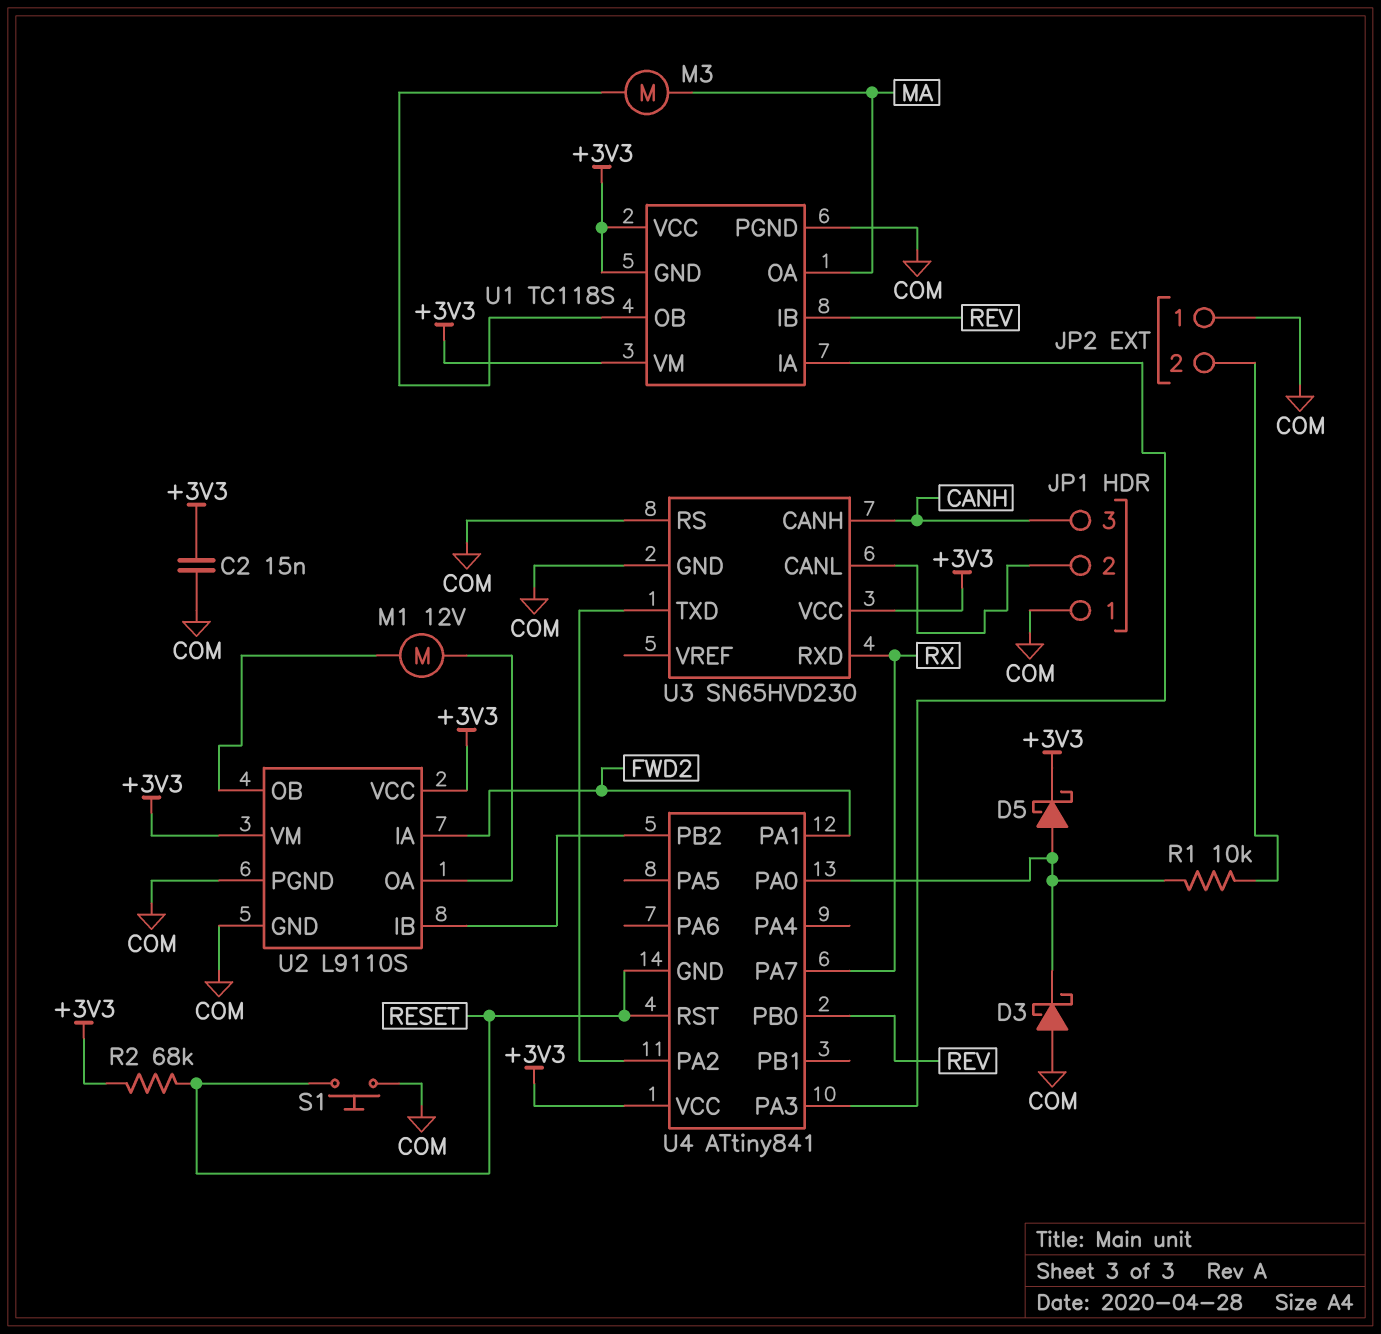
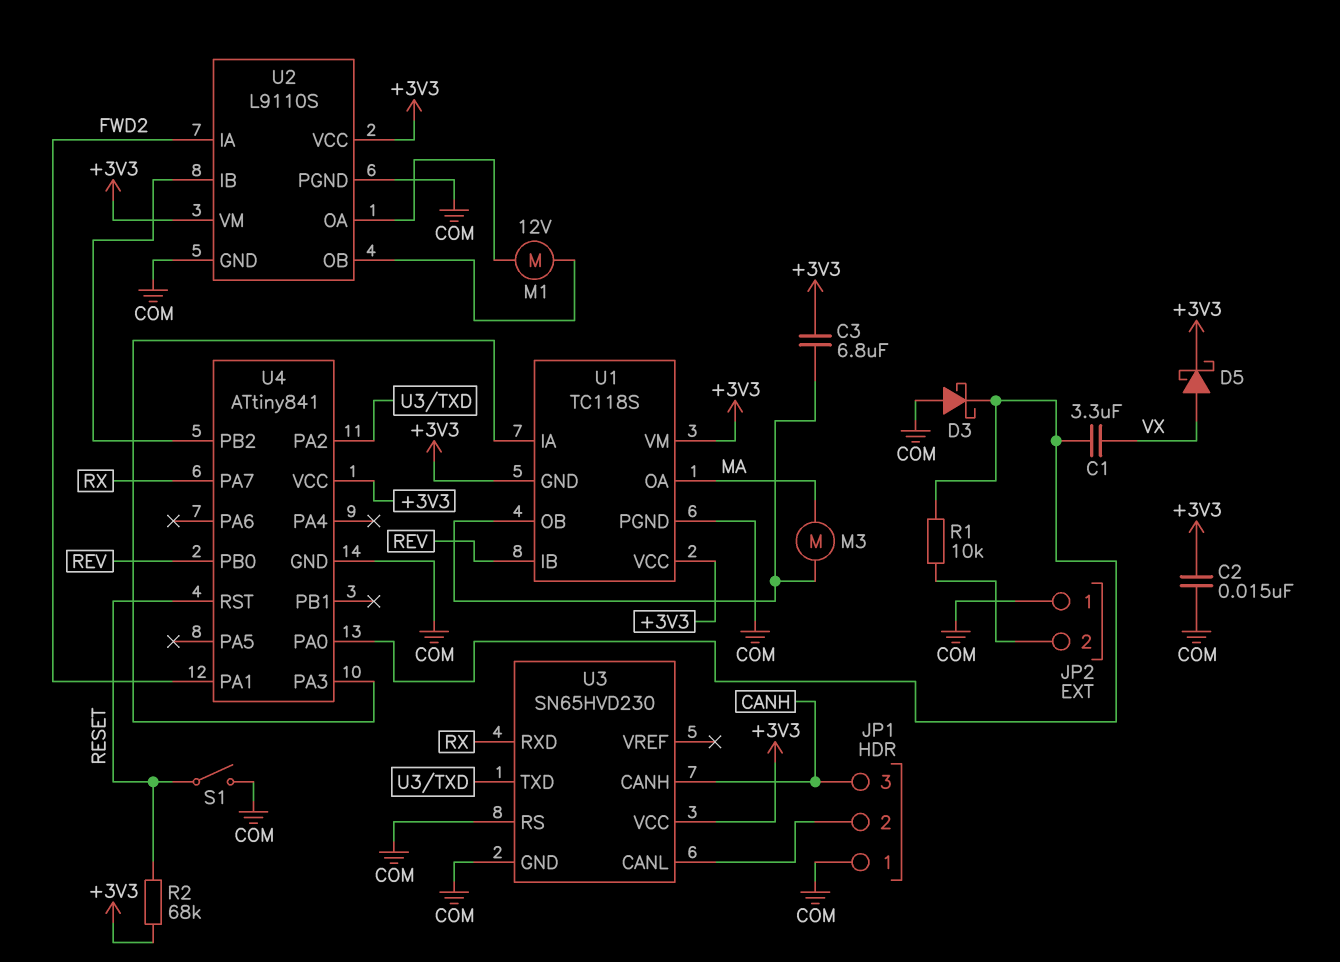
C1: none -> 3.3uF (U4/PA0, VX)
C3: none -> 6.8uF (+3V3, U1/OB)
D5: schottky (A U4/PA0, K +3V3) -> schottky (A VX, K +3V3)
S1: button (COM, RESET) -> switch (COM, RESET)
U4 pin GND: RESET -> COM

